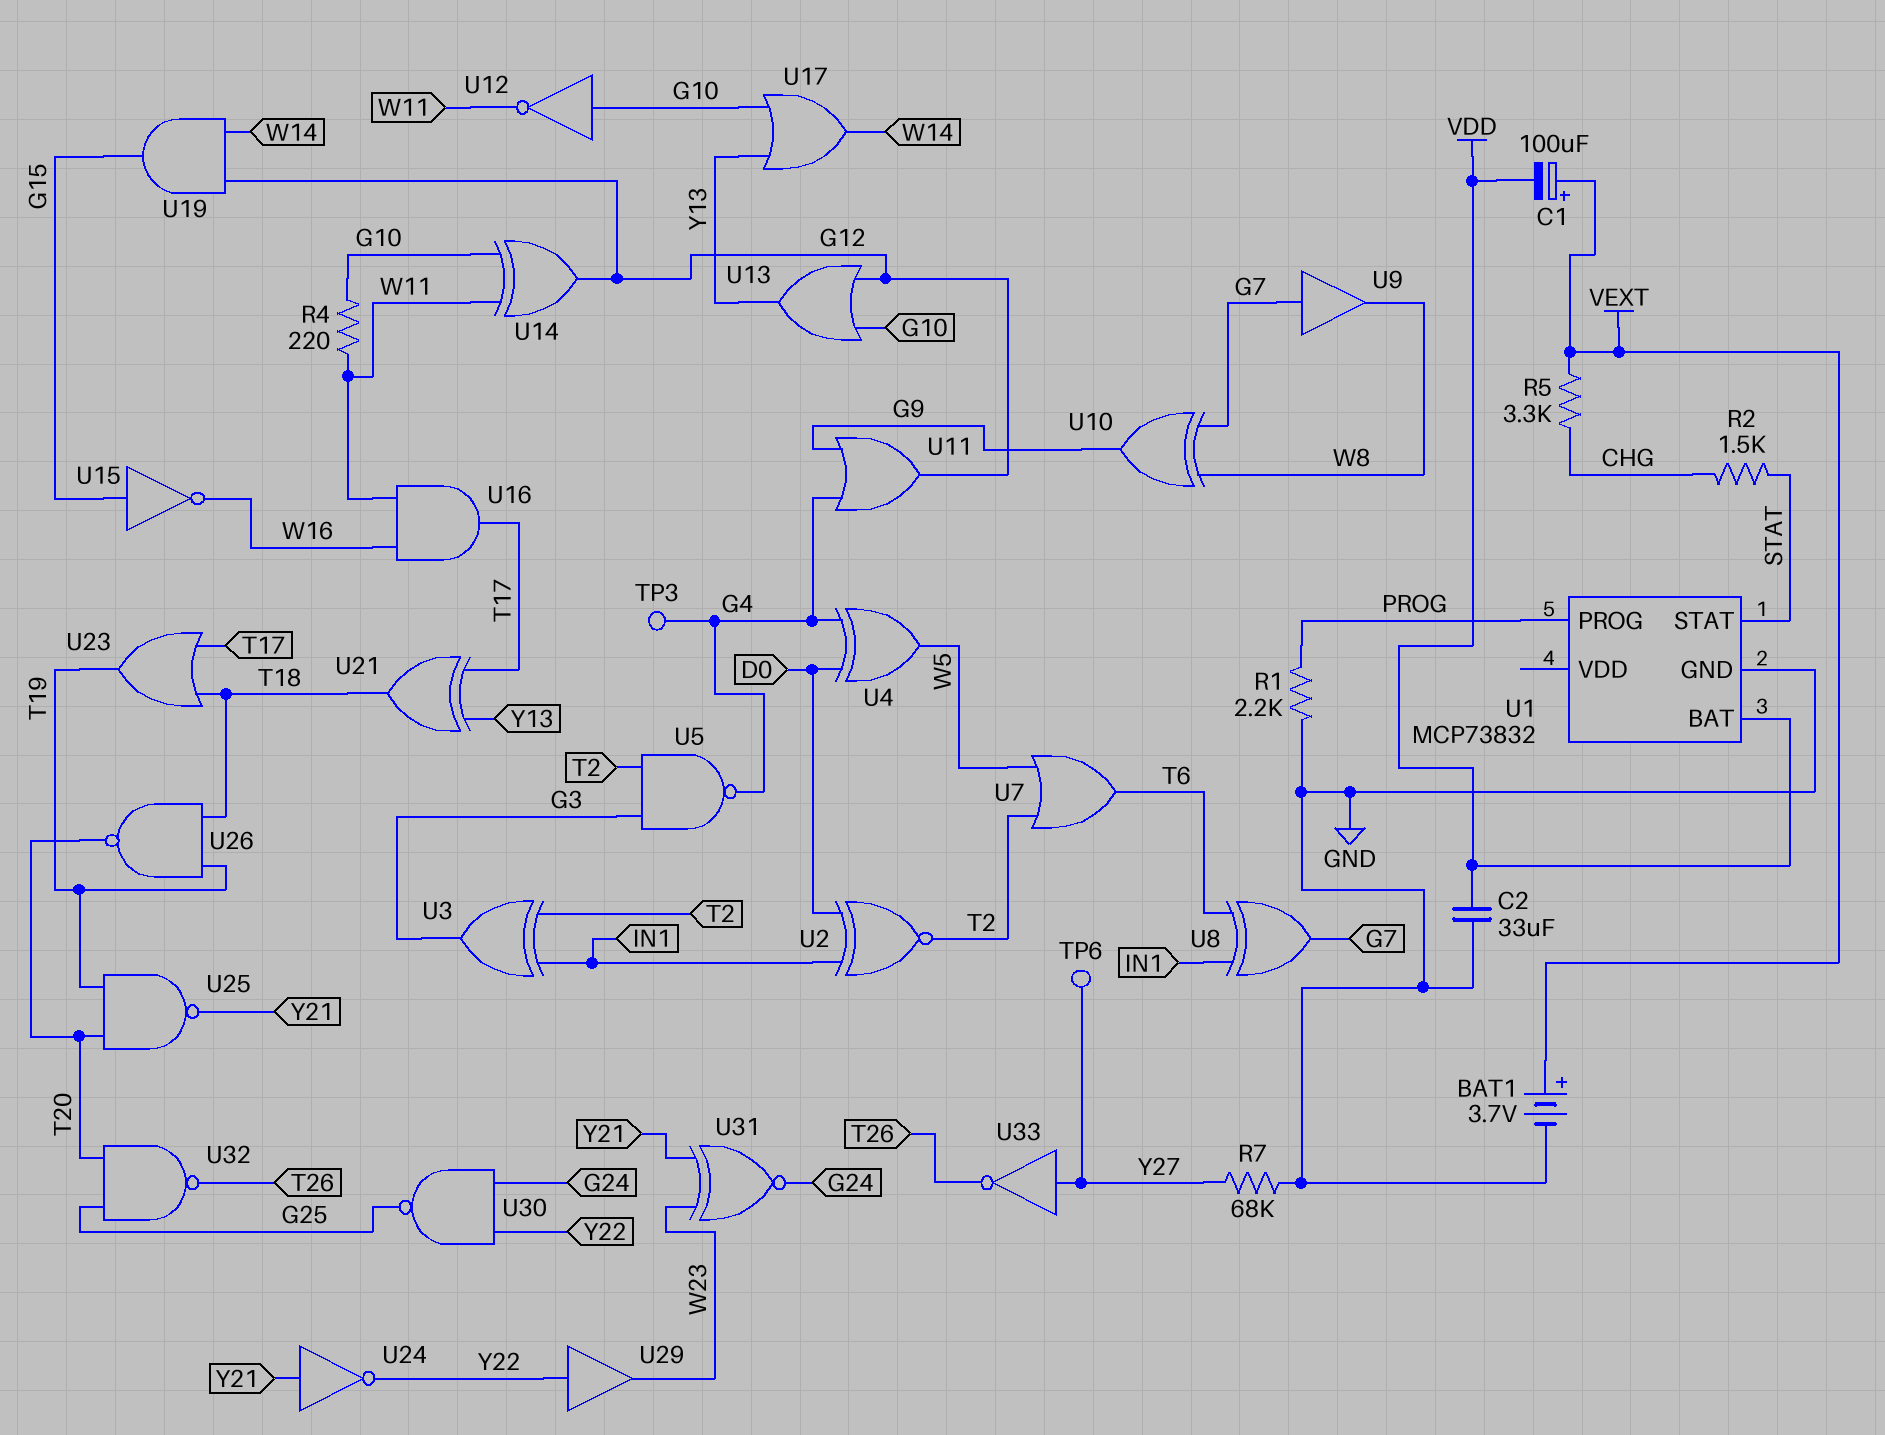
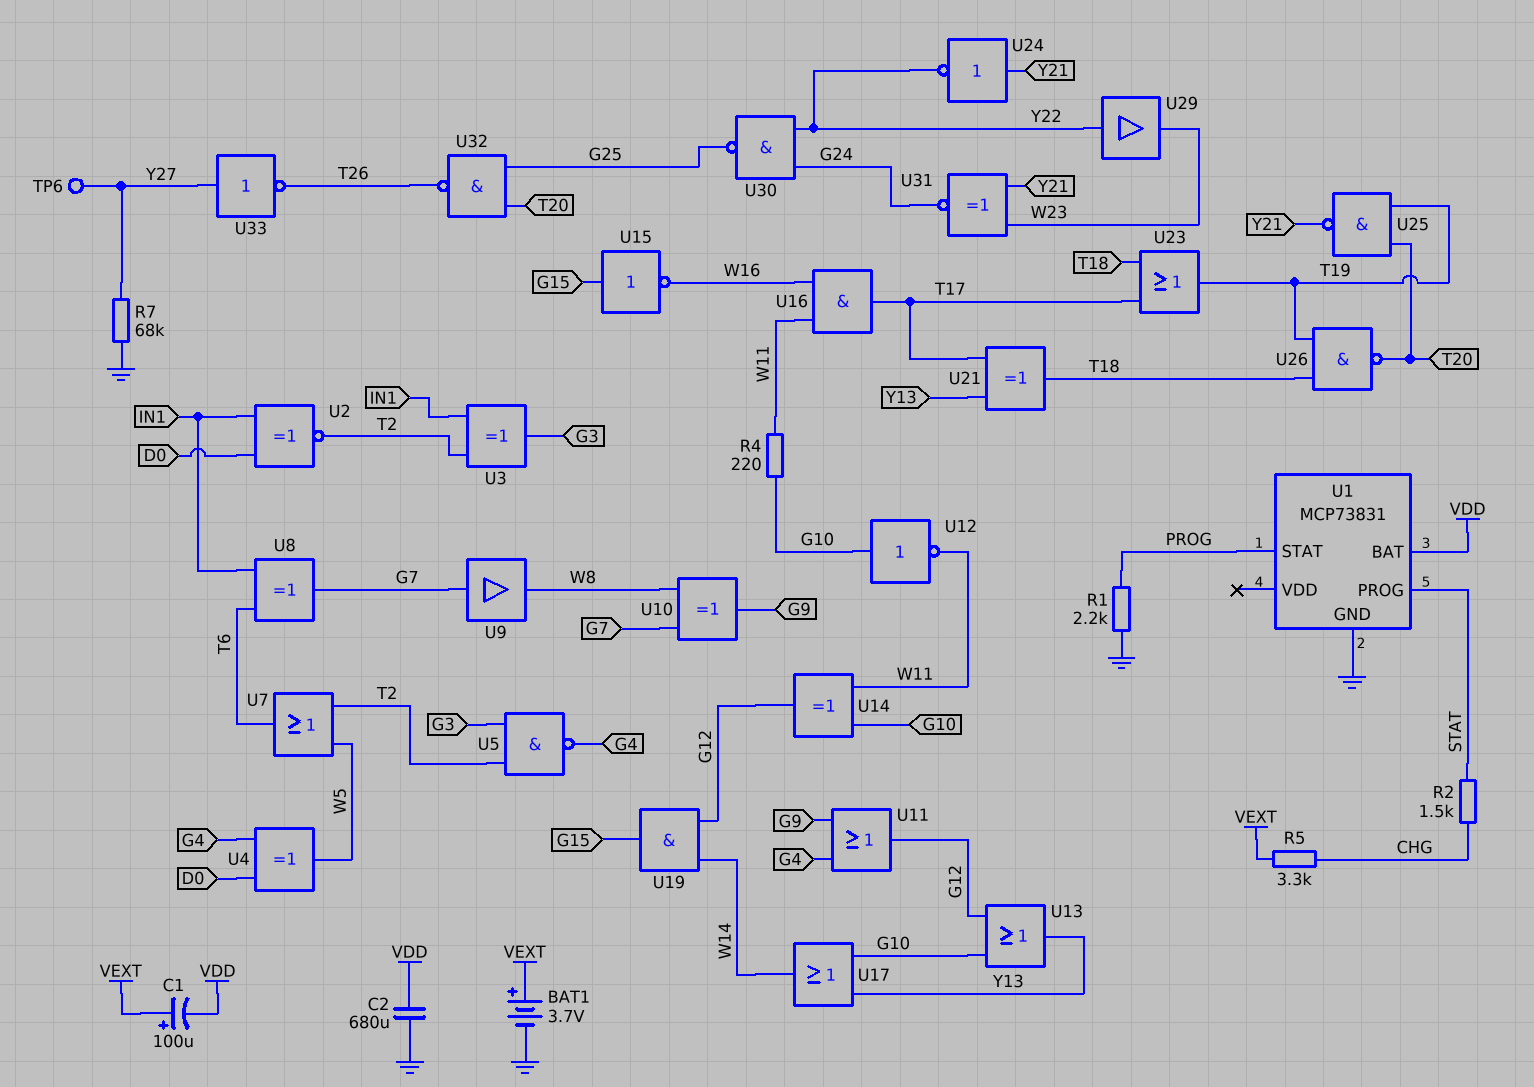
C2: 33uF (GND, VDD) -> 680uF (GND, VDD)
TP3: test point (G4) -> none
U1: MCP73832 -> MCP73831
U1 pin PROG: PROG -> STAT
U1 pin STAT: STAT -> PROG

